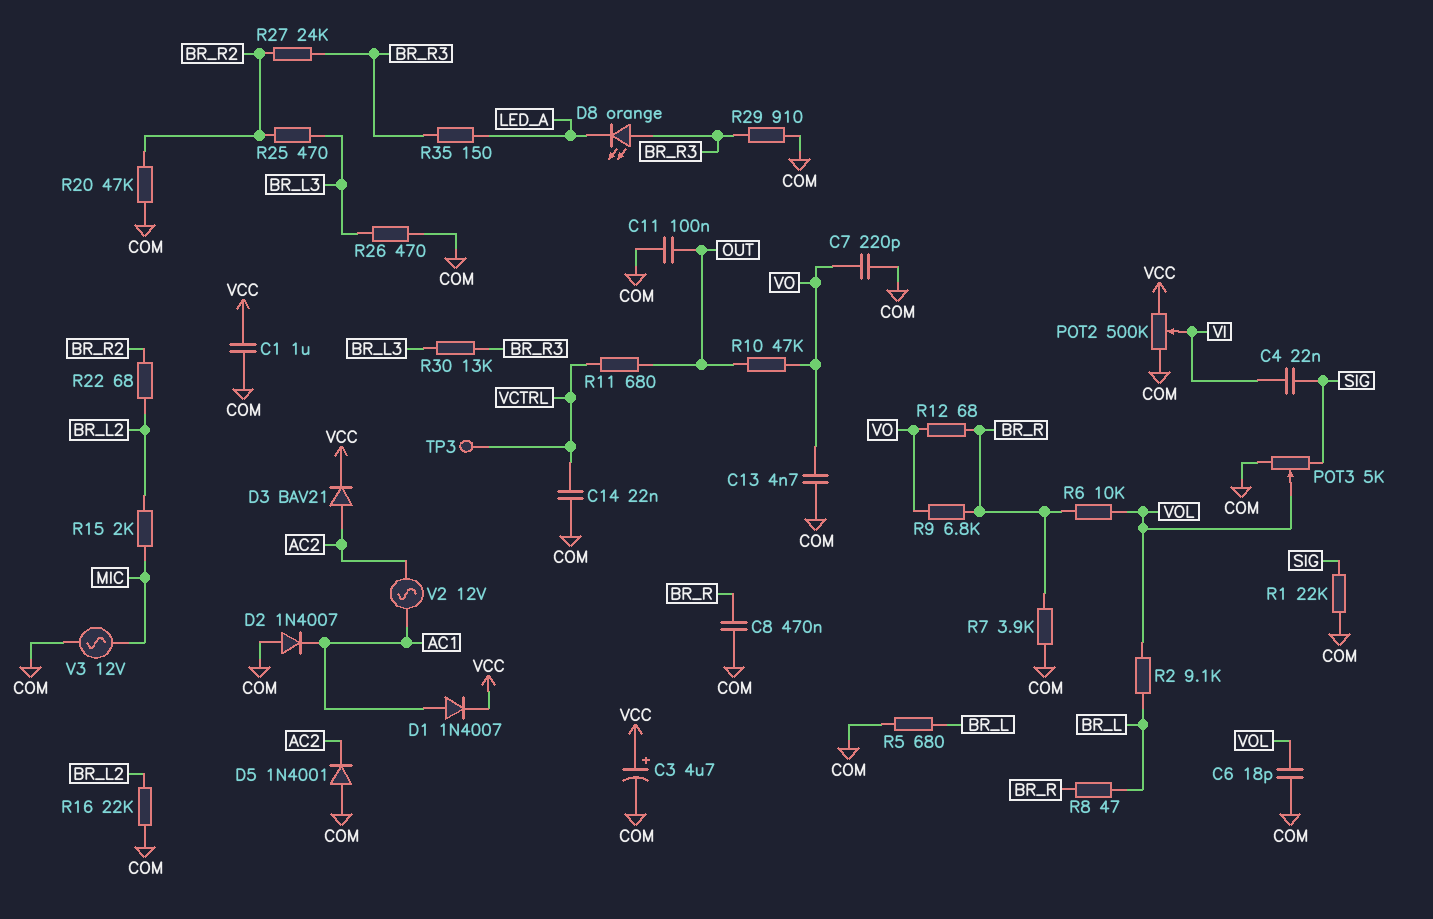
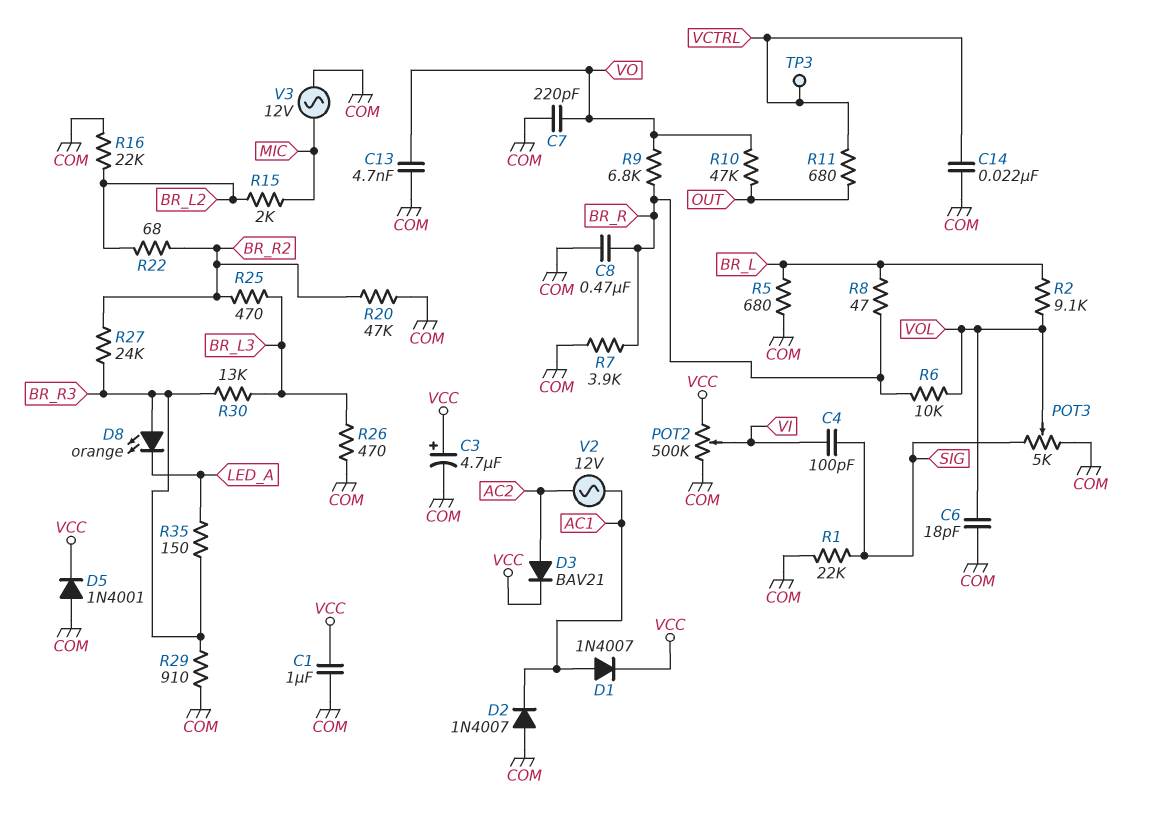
C4: 22nF (SIG, VI) -> 100pF (SIG, VI)
C11: 100nF (COM, OUT) -> none
D5: diode 1N4001 (A COM, K AC2) -> diode 1N4001 (A COM, K VCC)
R12: 68 (BR_R, VO) -> none

